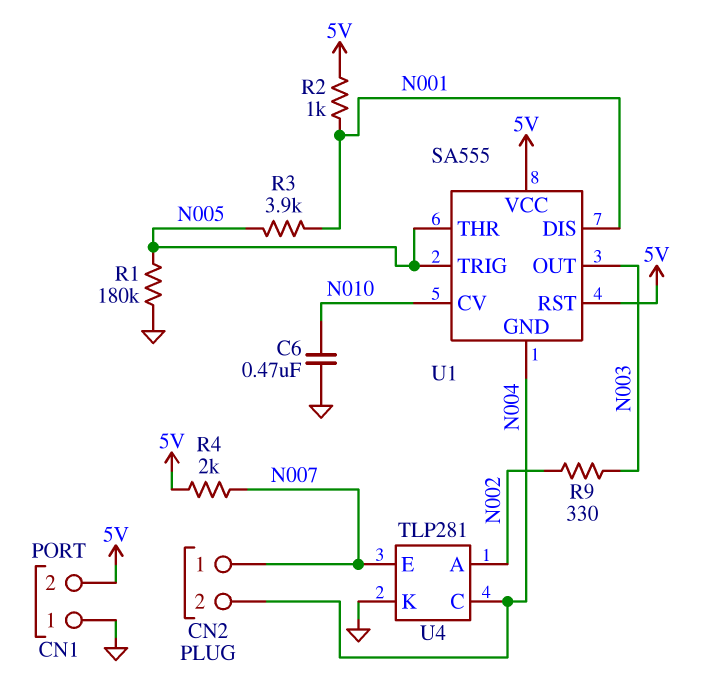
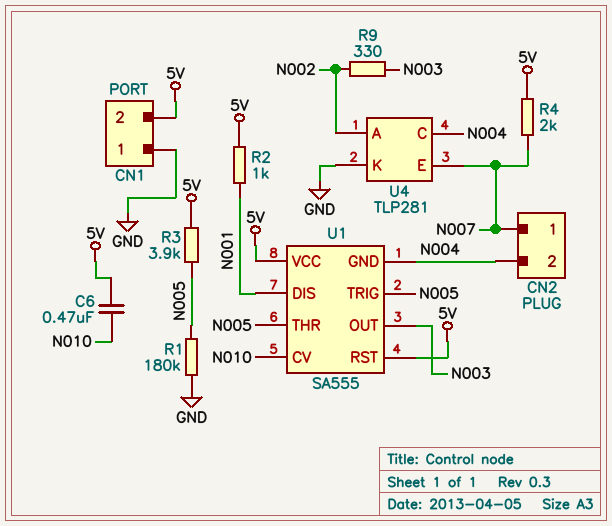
C6: 470nF (GND, N010) -> 470nF (5V, N010)
R3: 3.9k (N001, N005) -> 3.9k (5V, N005)

